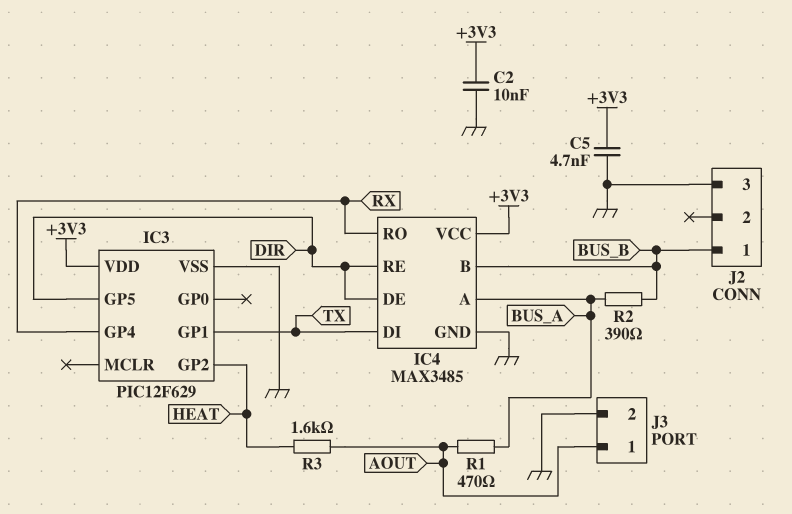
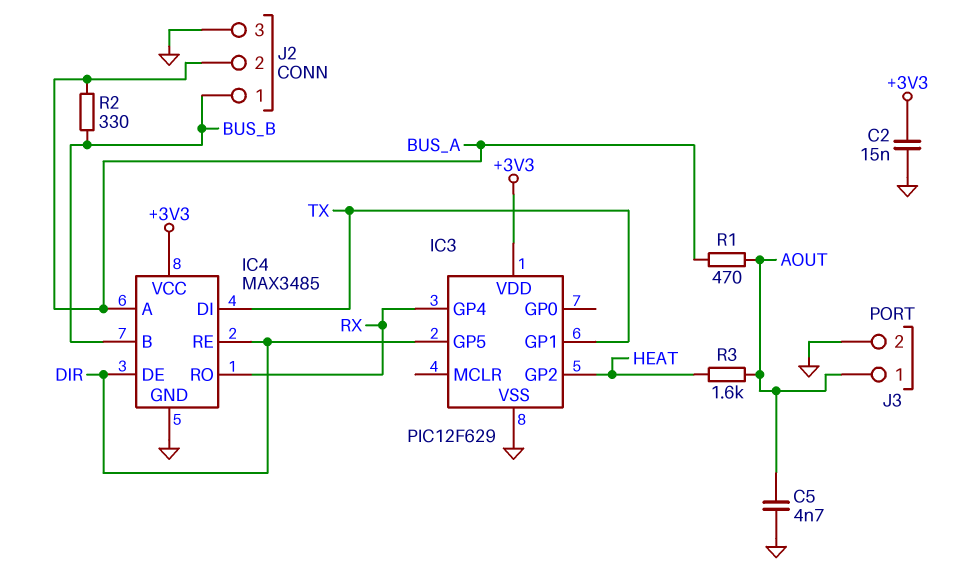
C2: 10nF (+3V3, GND) -> 15nF (+3V3, GND)
C5: 4.7nF (+3V3, GND) -> 4.7nF (AOUT, GND)
J2 pin 2: none -> BUS_A
R2: 390 (BUS_A, BUS_B) -> 330 (BUS_A, BUS_B)

